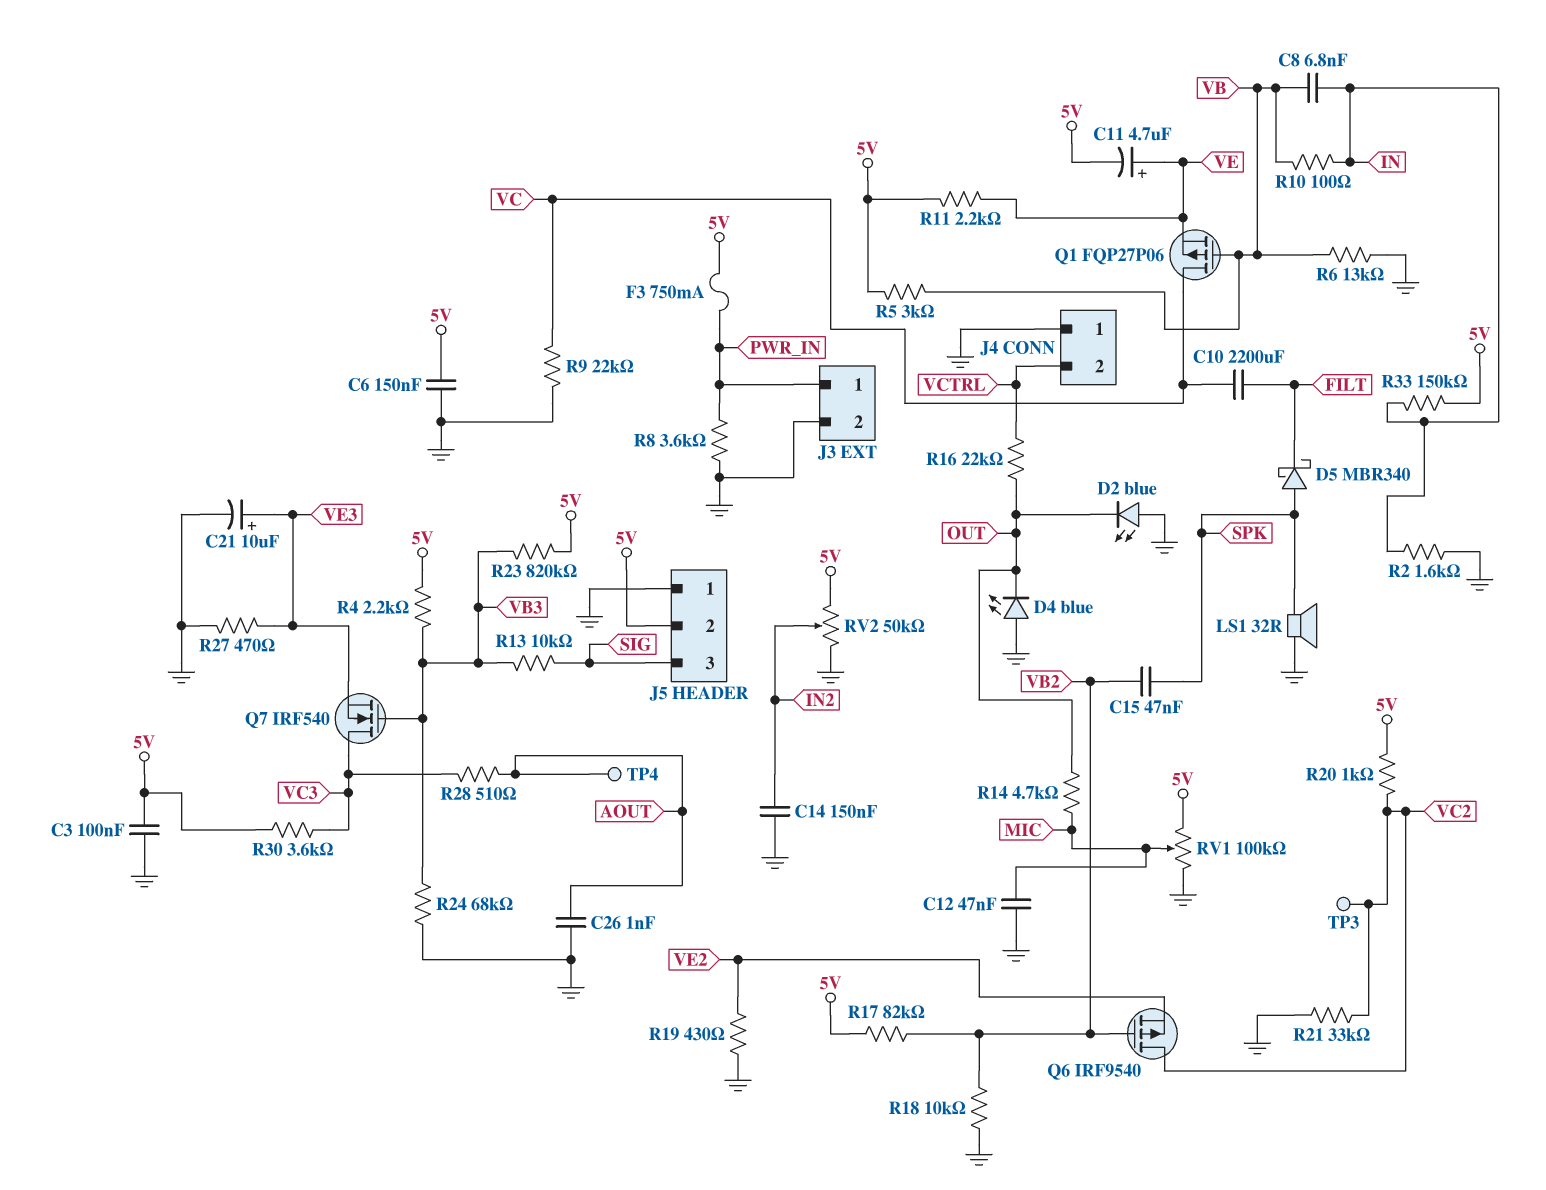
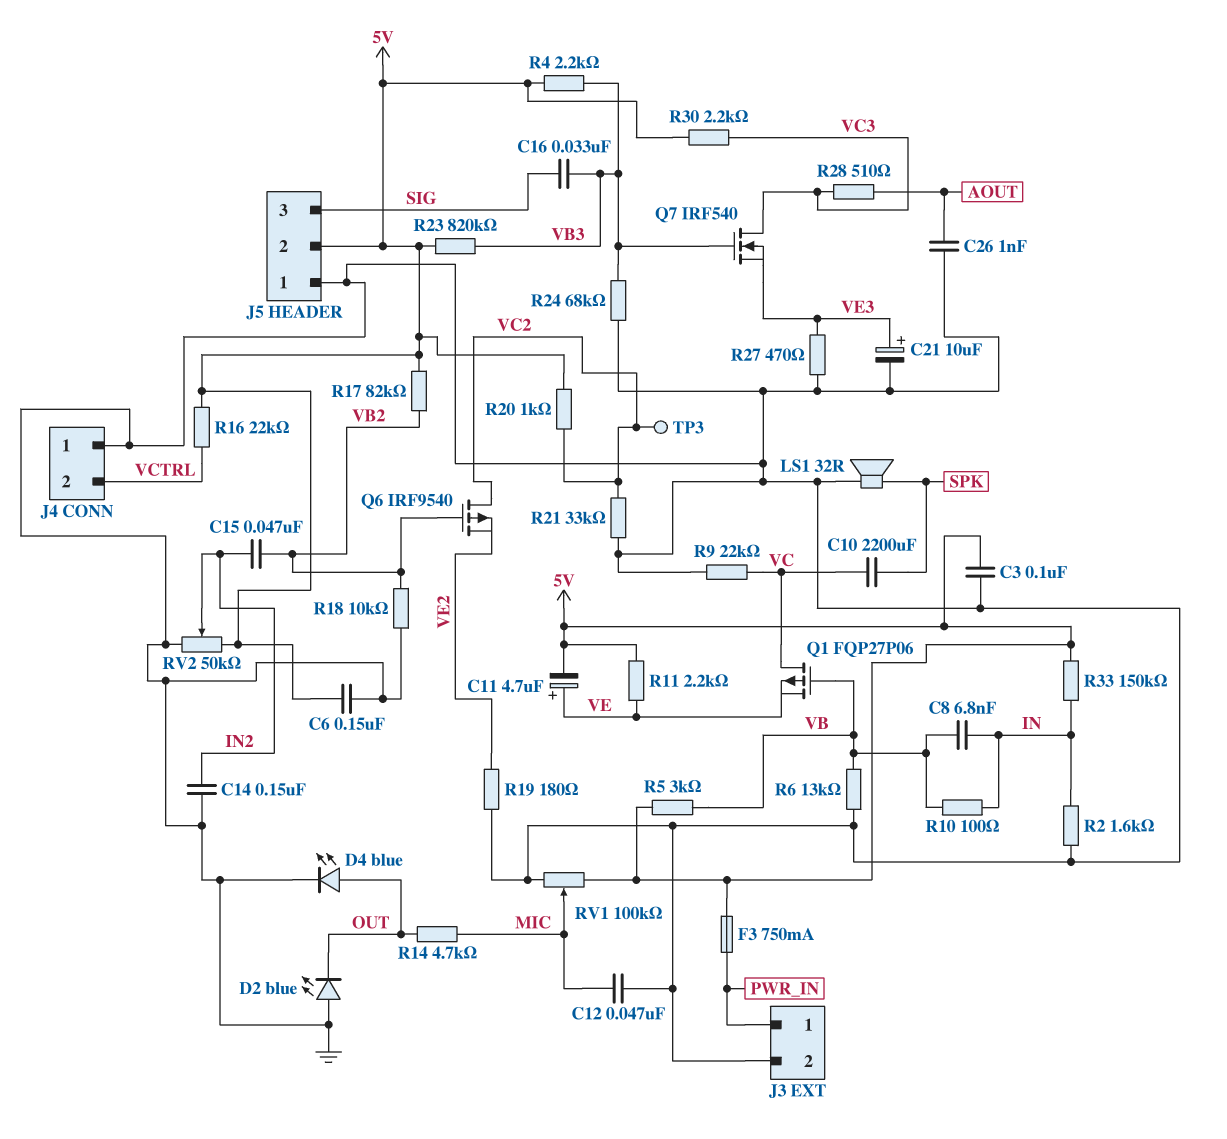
C10: 2200uF (FILT, VC) -> 2200uF (SPK, VC)
C15: 47nF (SPK, VB2) -> 47nF (IN2, VB2)
C16: none -> 33nF (SIG, VB3)
D4: LED blue (A GND, K OUT) -> LED blue (A OUT, K GND)
D5: schottky MBR340 (A SPK, K FILT) -> none
R8: 3.6k (GND, PWR_IN) -> none
R13: 10k (SIG, VB3) -> none
R16: 22k (OUT, VCTRL) -> 22k (5V, VCTRL)
R19: 430 (GND, VE2) -> 180 (GND, VE2)
R30: 3.6k (5V, VC3) -> 2.2k (5V, VC3)
TP4: test point (AOUT) -> none

